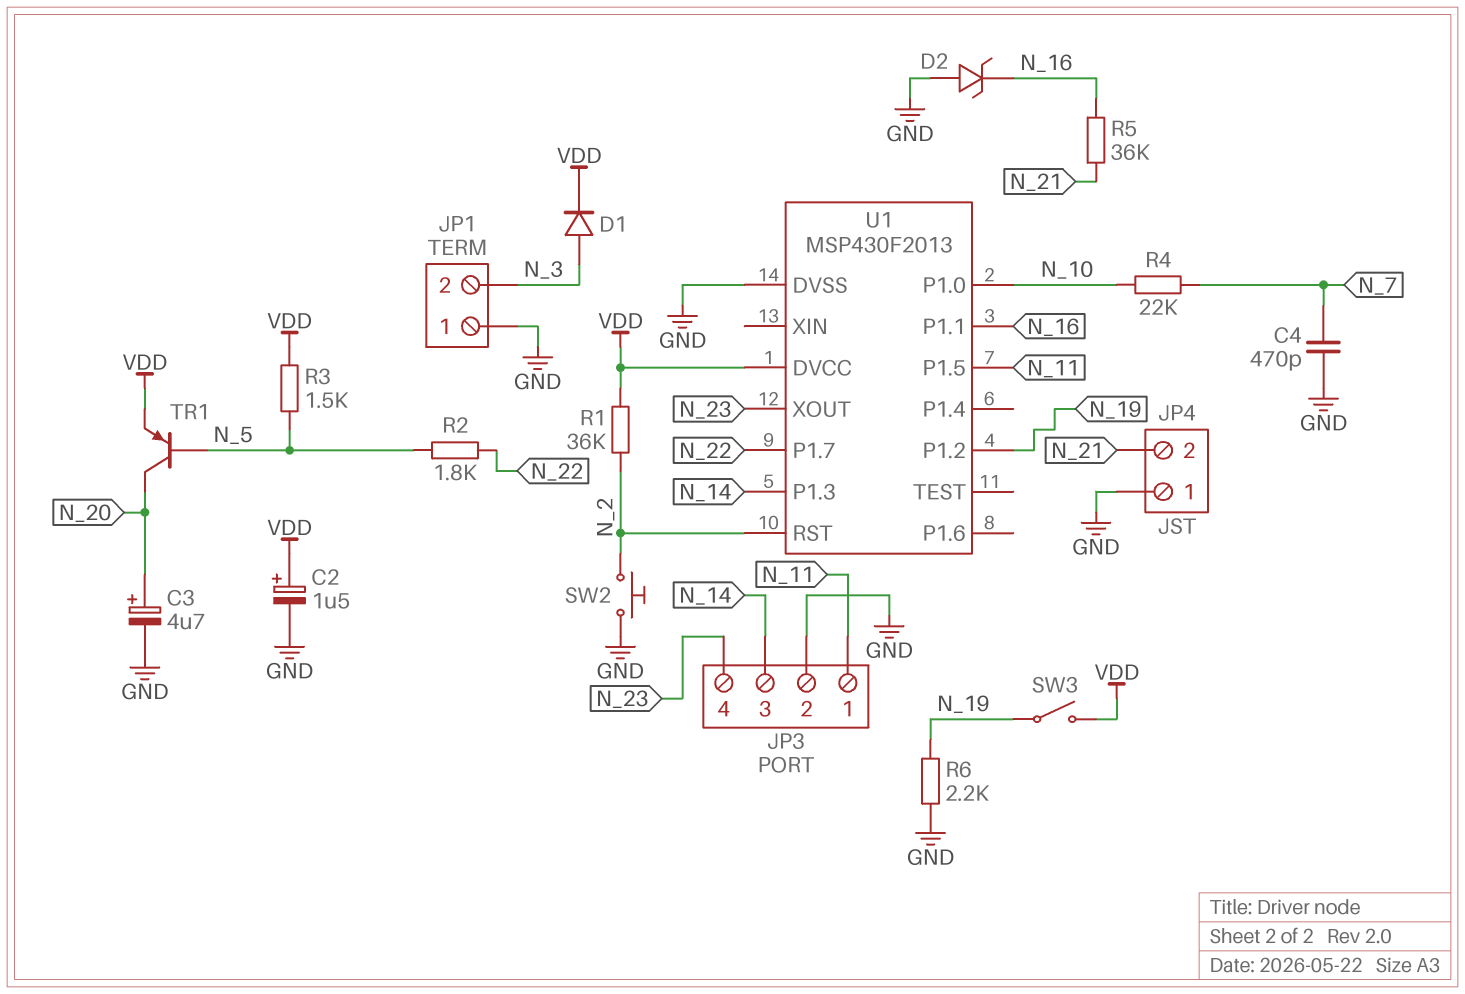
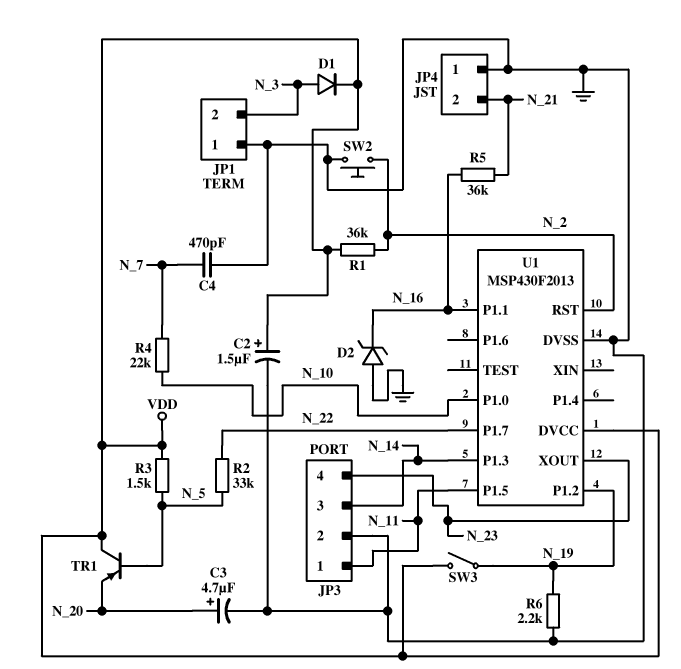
R2: 1.8k (N_5, N_22) -> 33k (N_5, N_22)
TR1: PNP (B N_5, C N_20, E VDD) -> PNP (B N_5, C VDD, E N_20)

